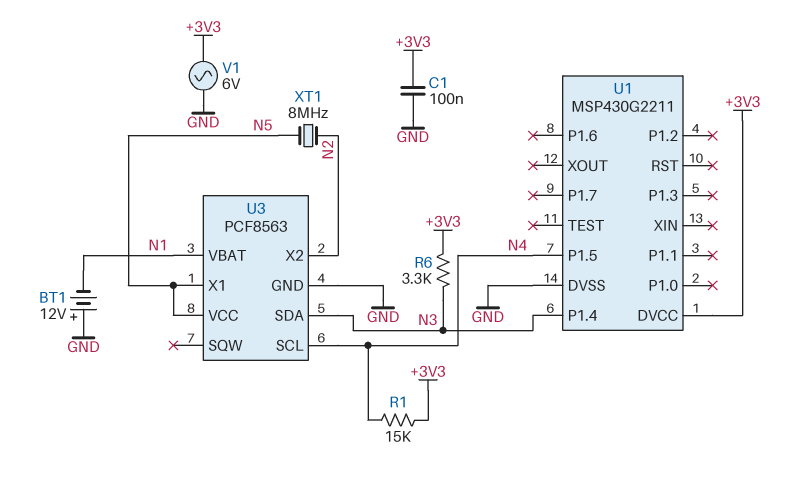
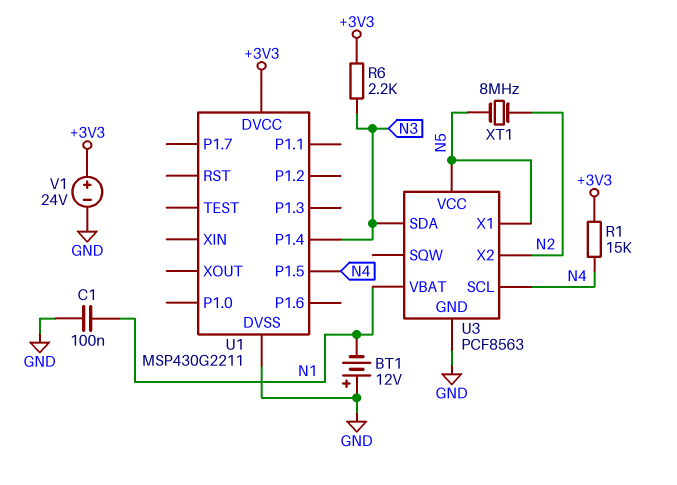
C1: 100nF (+3V3, GND) -> 100nF (GND, N1)
R6: 3.3k (+3V3, N3) -> 2.2k (+3V3, N3)
V1: AC 6V (+3V3, GND) -> 24V (plus +3V3, minus GND)

